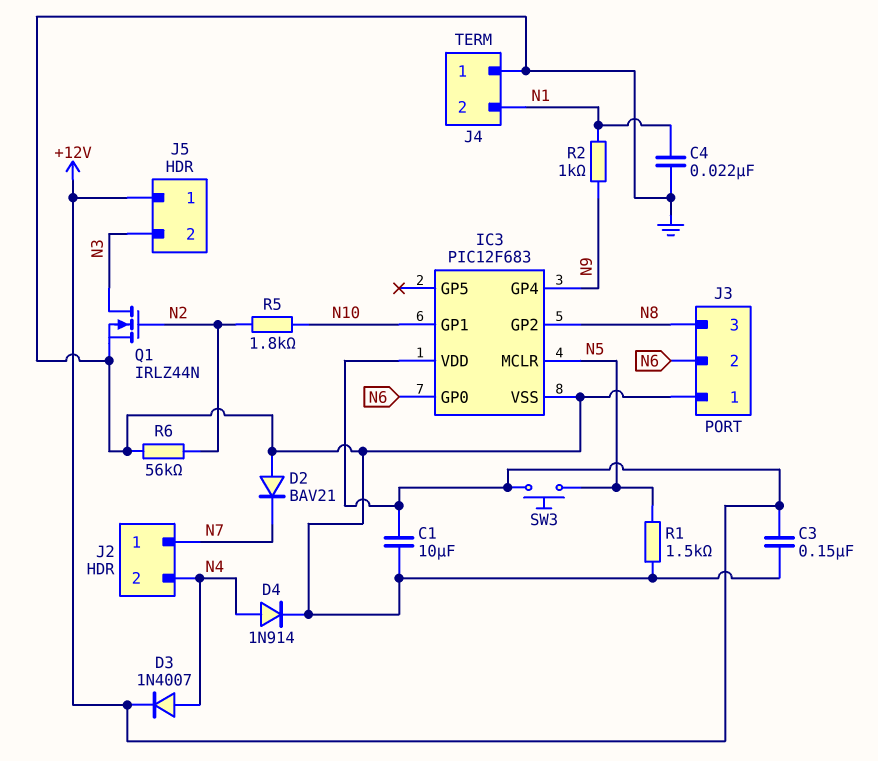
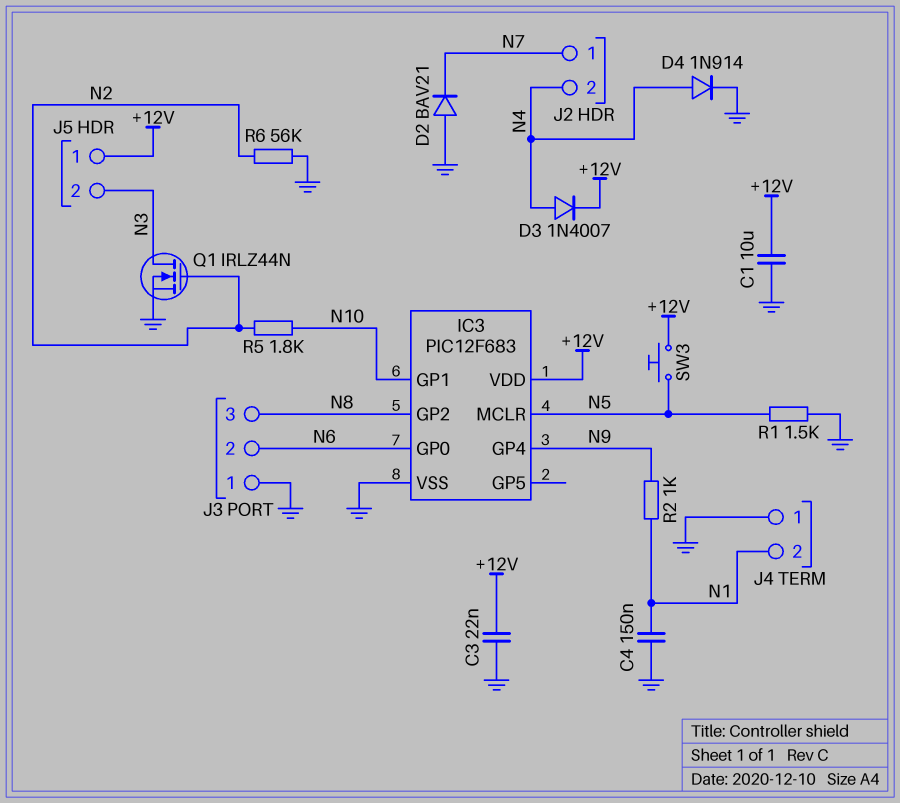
C3: 150nF (+12V, GND) -> 22nF (+12V, GND)
C4: 22nF (GND, N1) -> 150nF (GND, N1)

